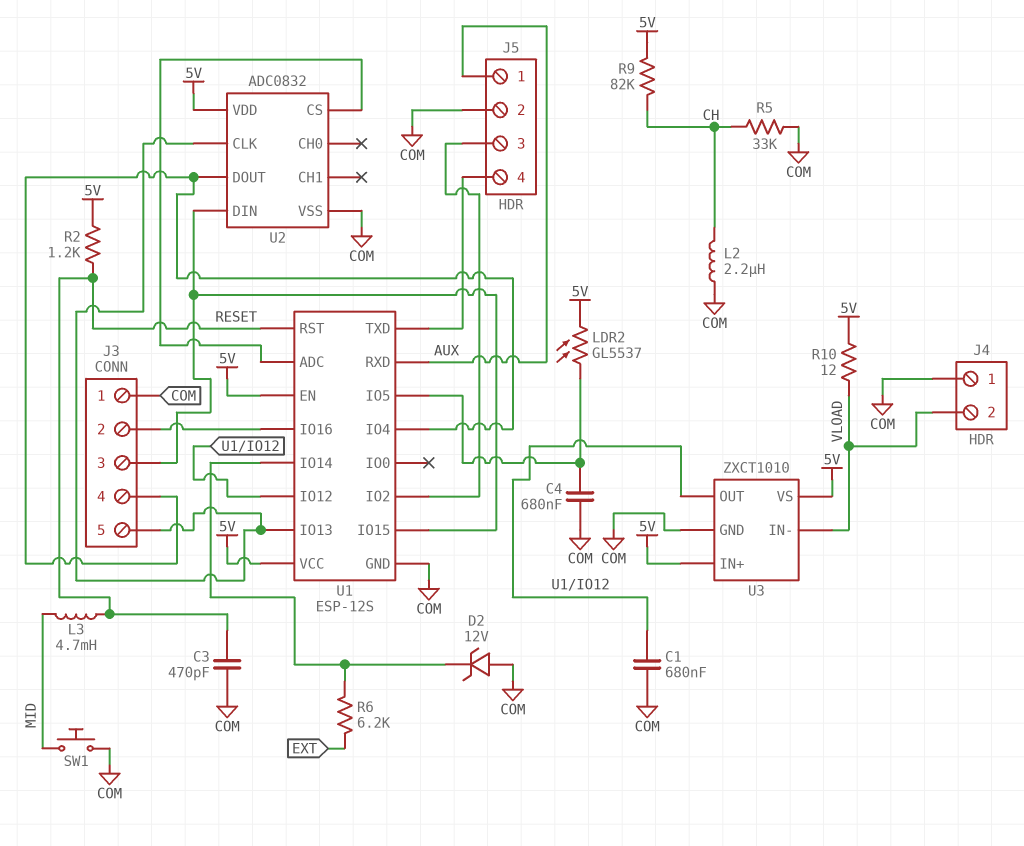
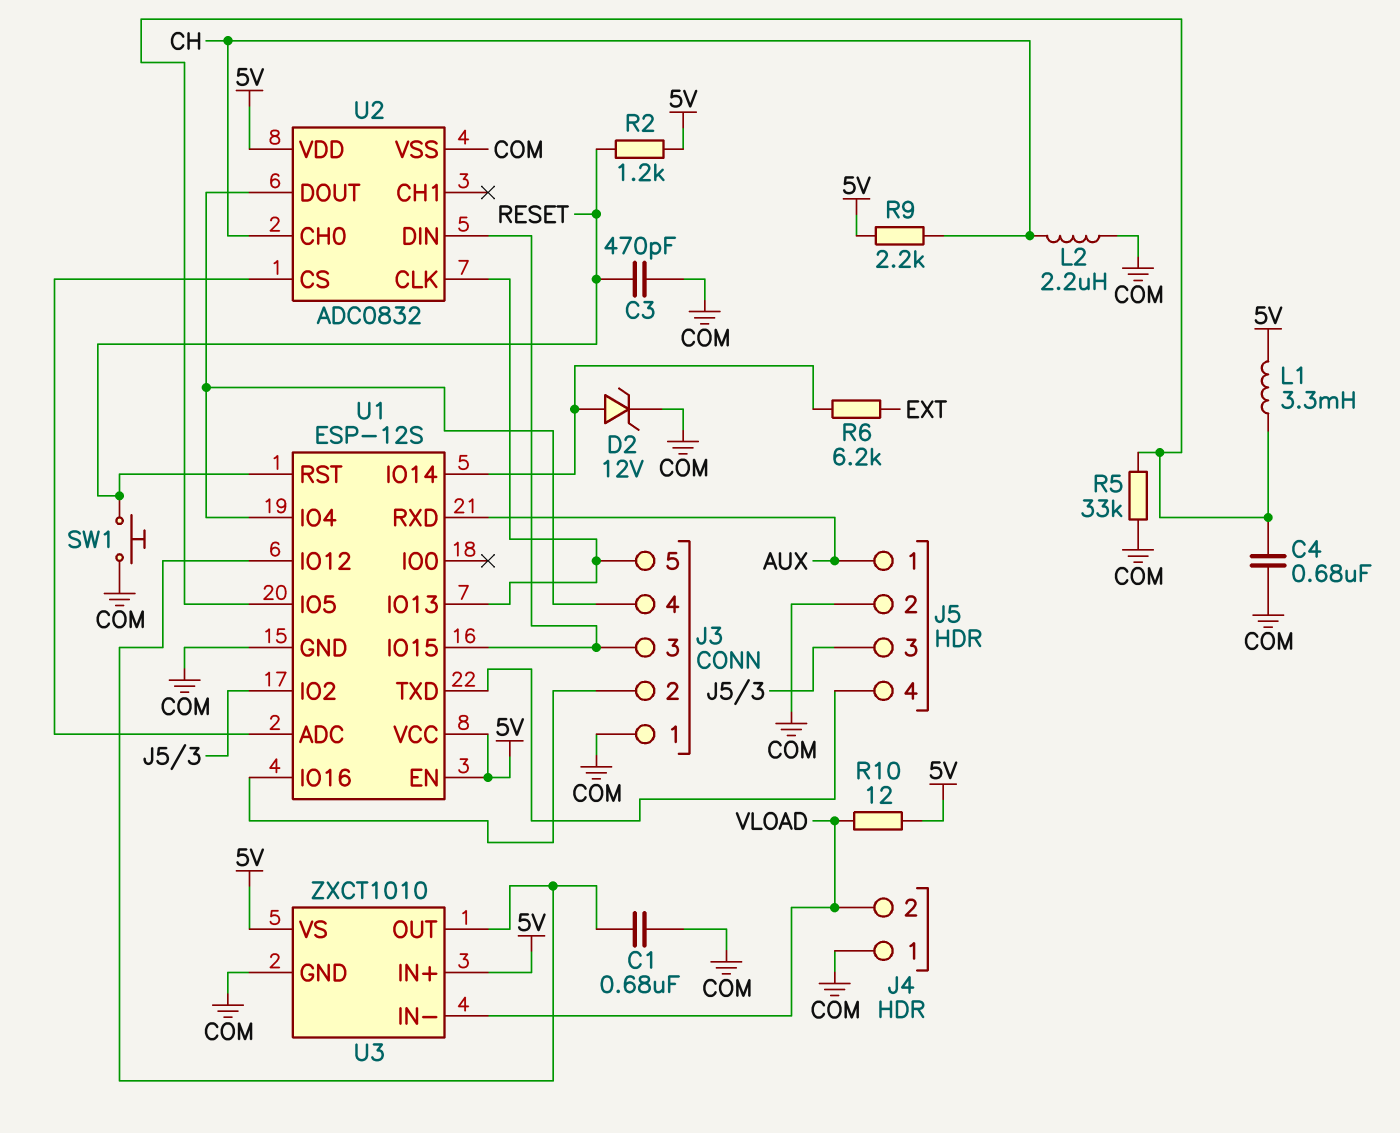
D2: zener 12V (A COM, K U1/IO14) -> zener 12V (A U1/IO14, K COM)
L1: none -> 3.3mH (5V, U1/IO5)
L3: 4.7mH (MID, RESET) -> none
LDR2: GL5537 (5V, U1/IO5) -> none
R5: 33k (CH, COM) -> 33k (COM, U1/IO5)
R9: 82k (5V, CH) -> 2.2k (5V, CH)
SW1: button (COM, MID) -> button (COM, RESET)
U2 pin CH0: none -> CH

